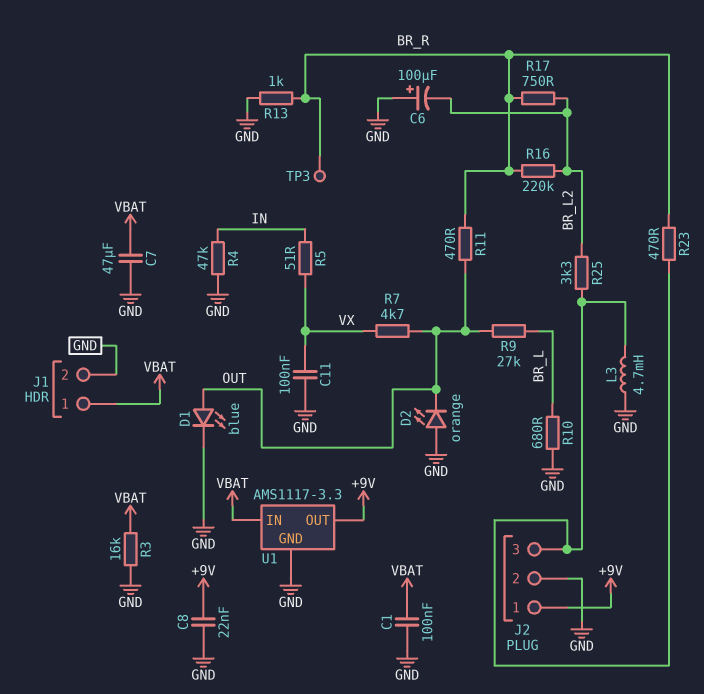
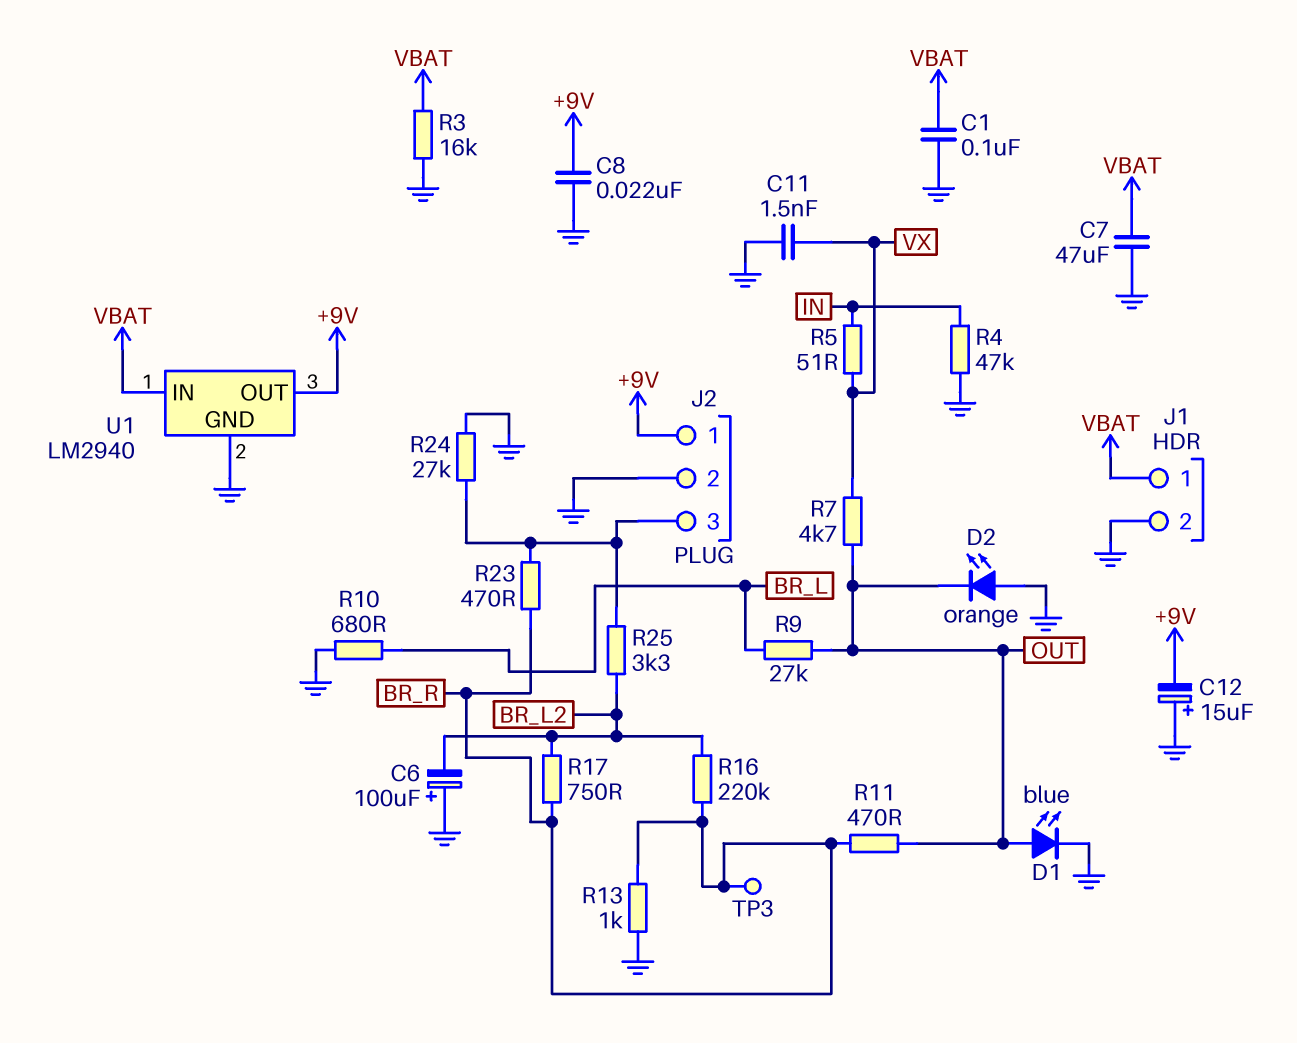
C11: 100nF (GND, VX) -> 1.5nF (GND, VX)
C12: none -> 15uF (plus GND, minus +9V)
L3: 4.7mH (GND, J2/3) -> none
R24: none -> 27k (GND, J2/3)
U1: AMS1117-3.3 -> LM2940

